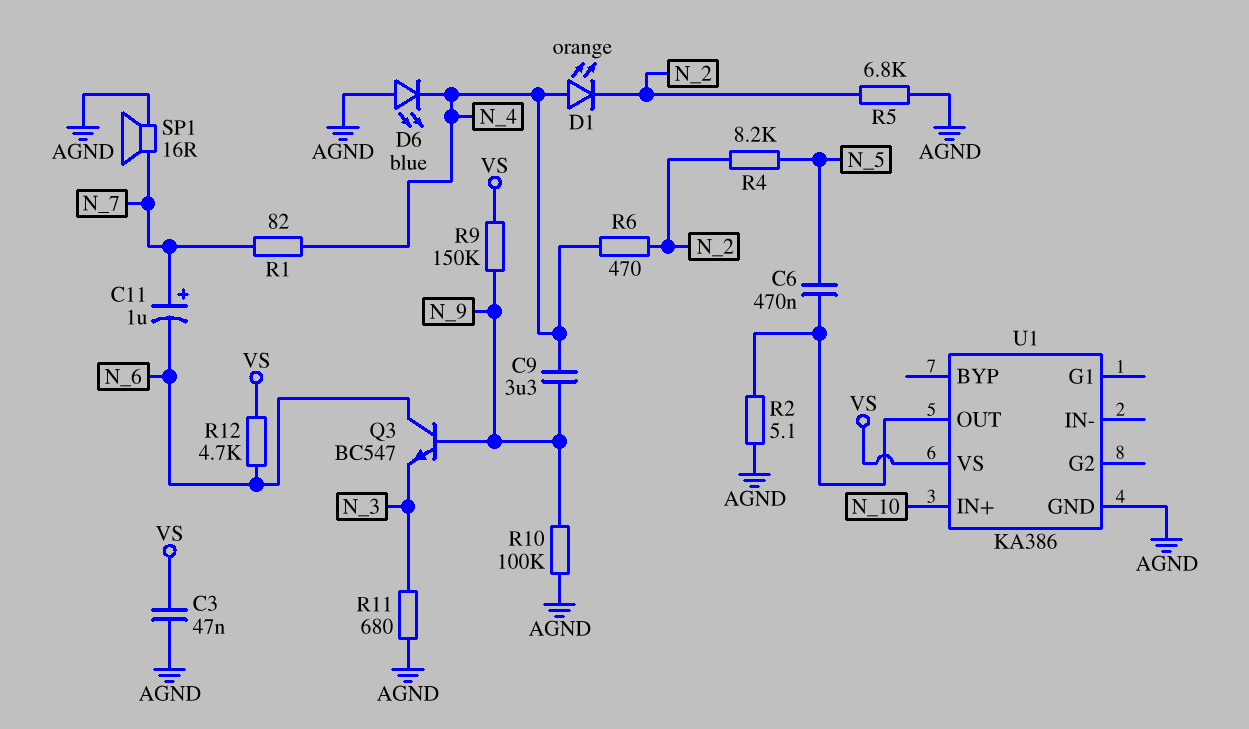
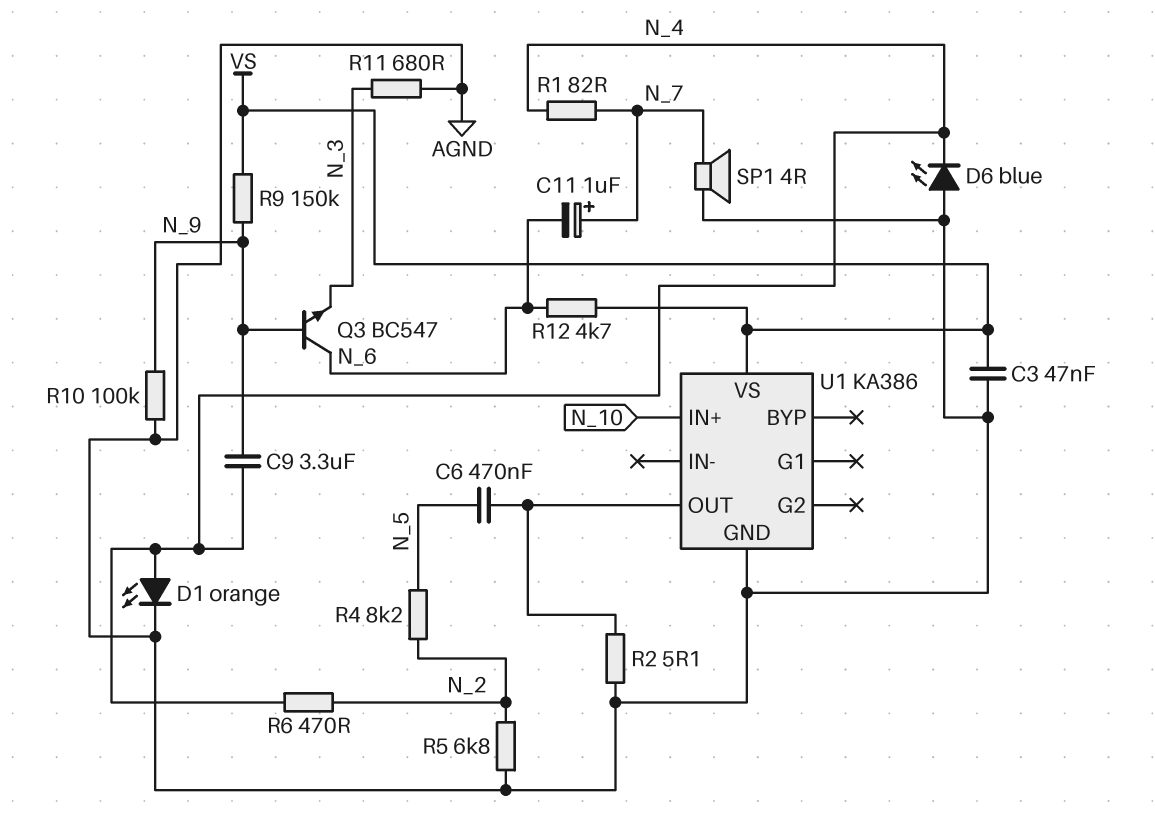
D1: LED orange (A N_4, K N_2) -> LED orange (A N_4, K AGND)
SP1: speaker 16R (AGND, N_7) -> speaker 4R (AGND, N_7)

